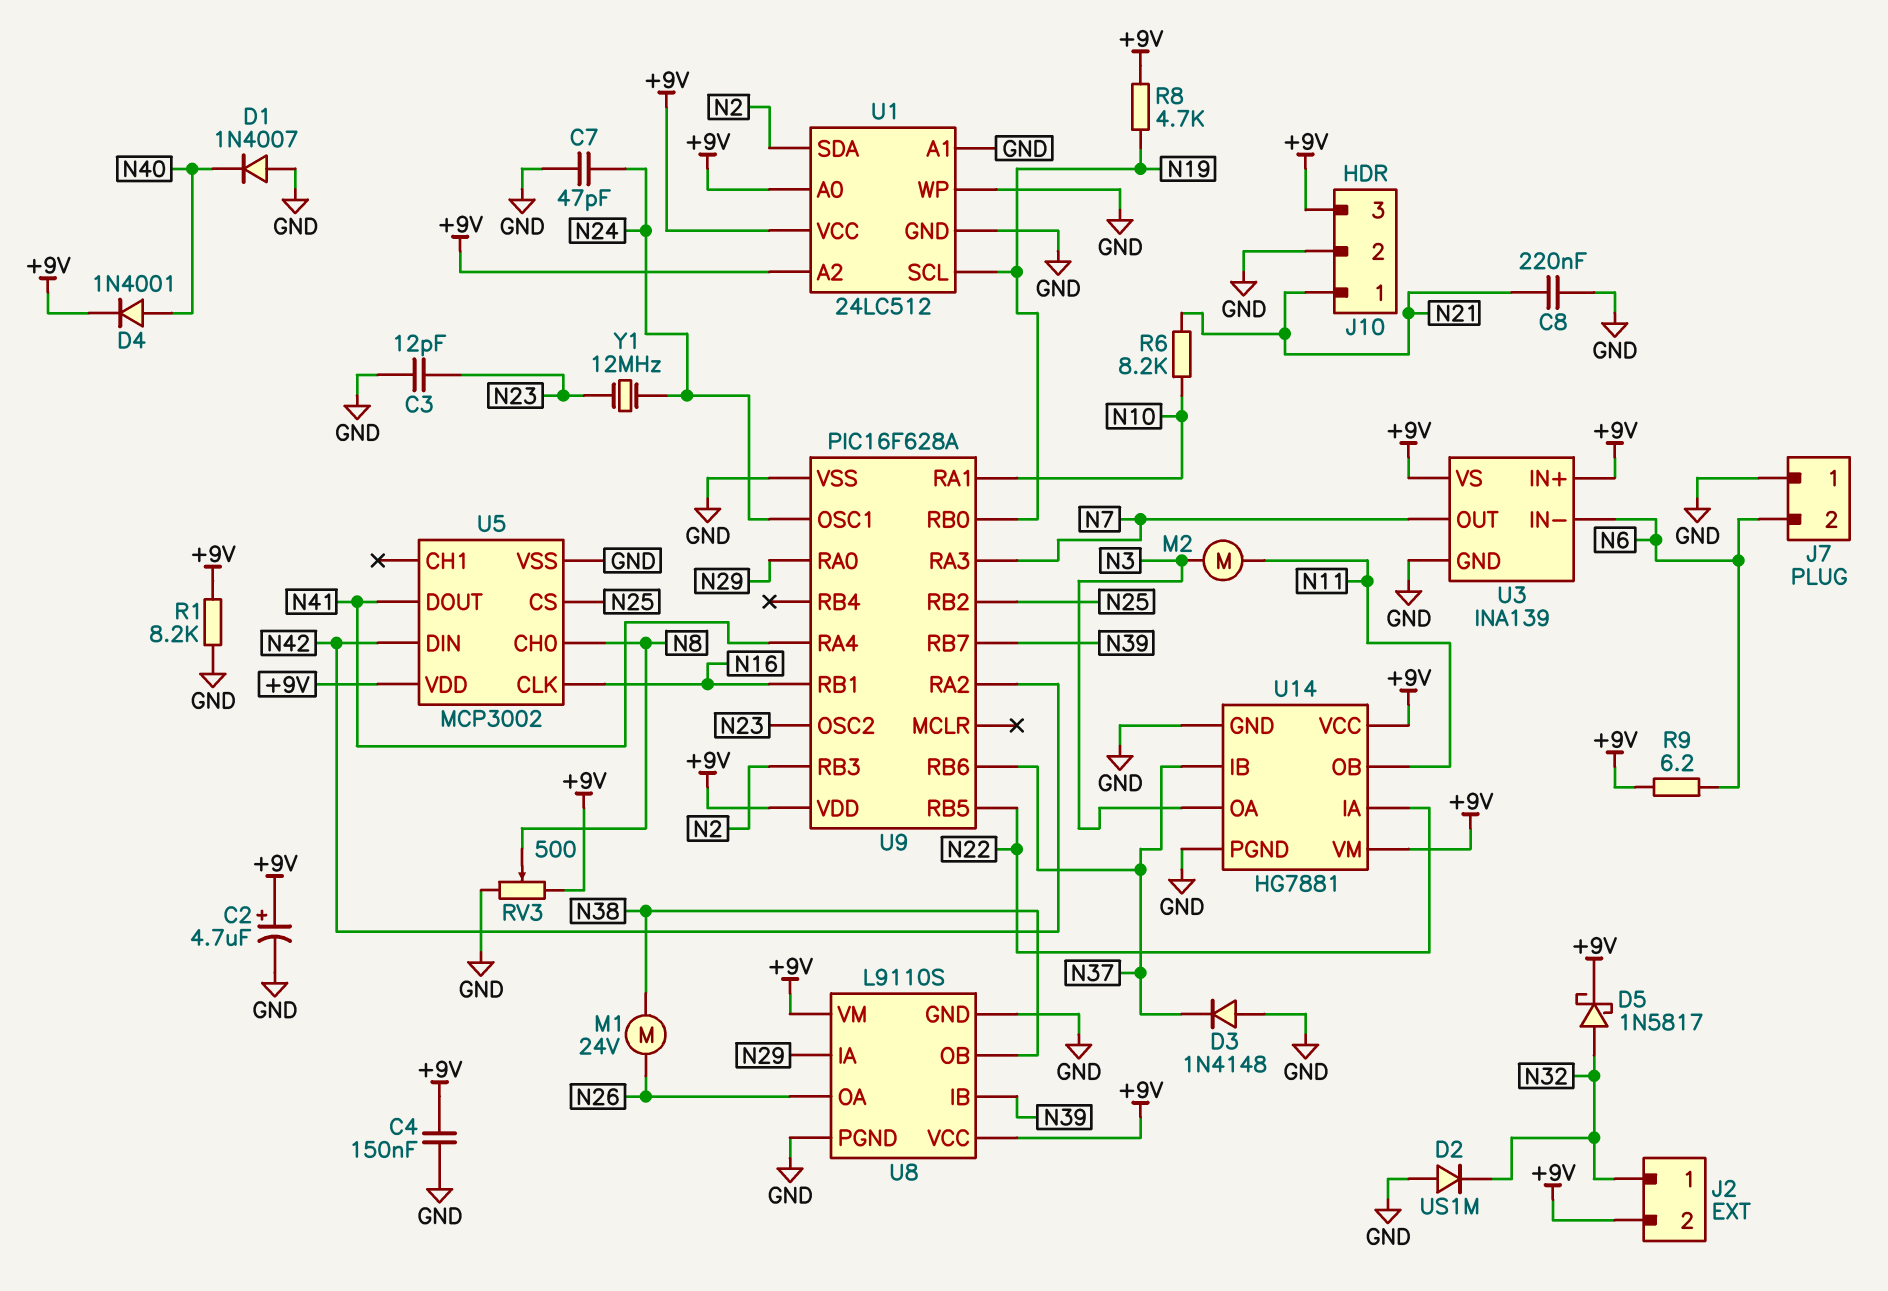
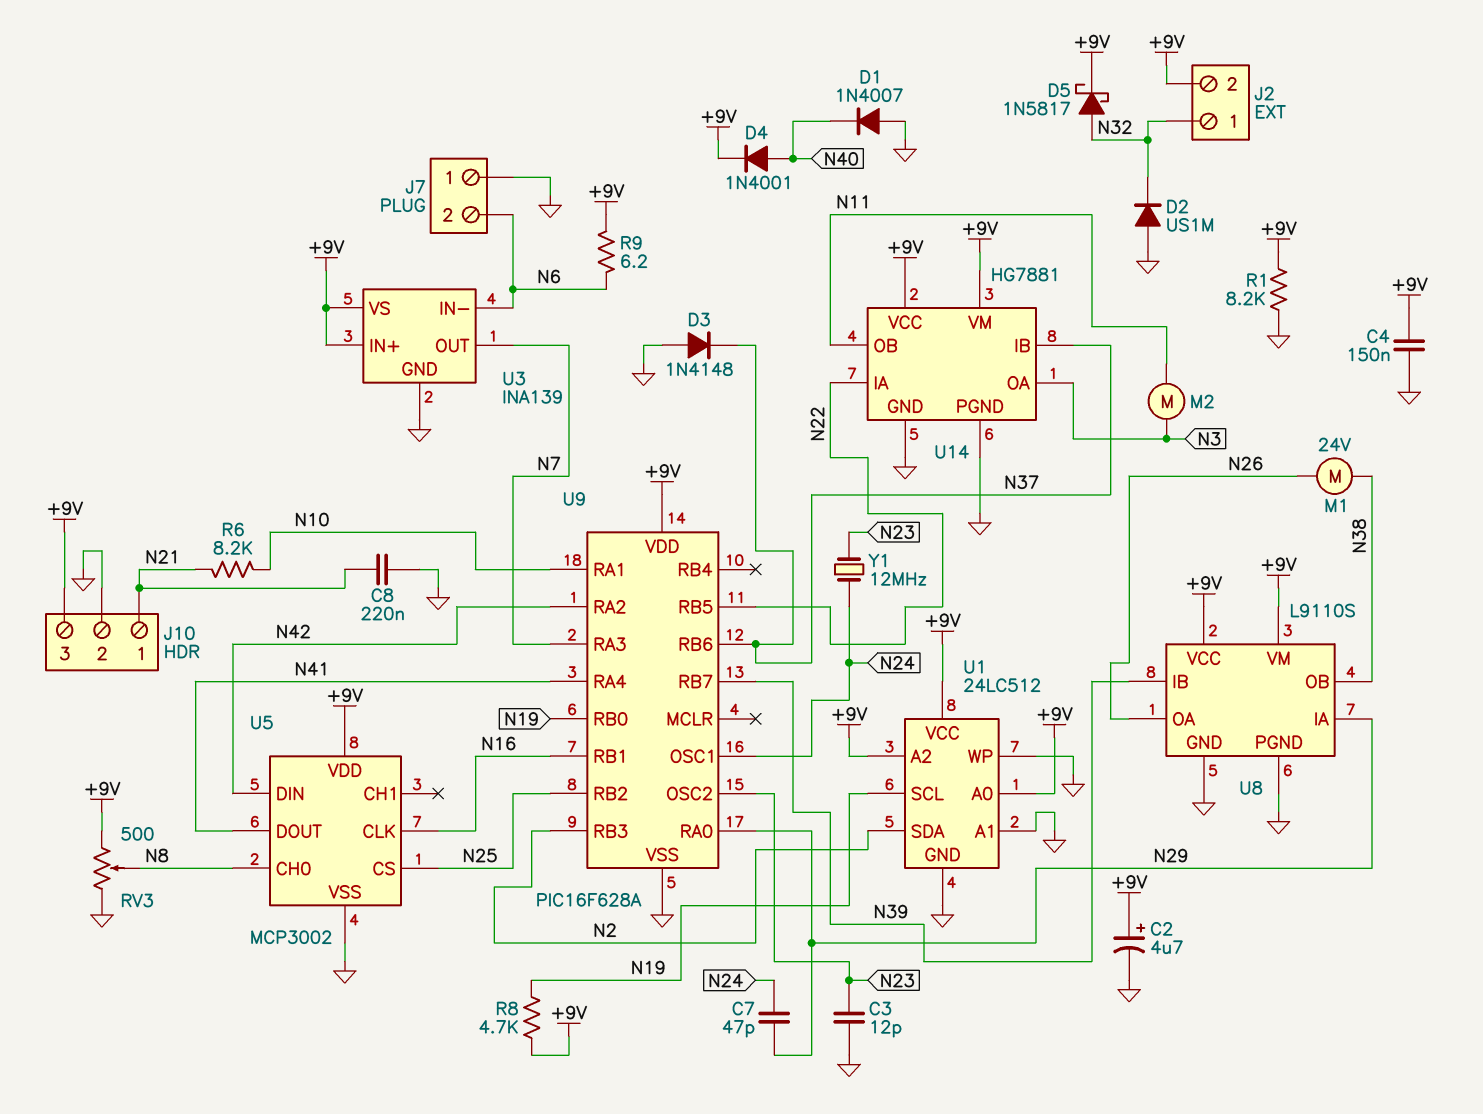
C7: 47pF (GND, N24) -> 47pF (N24, N29)

